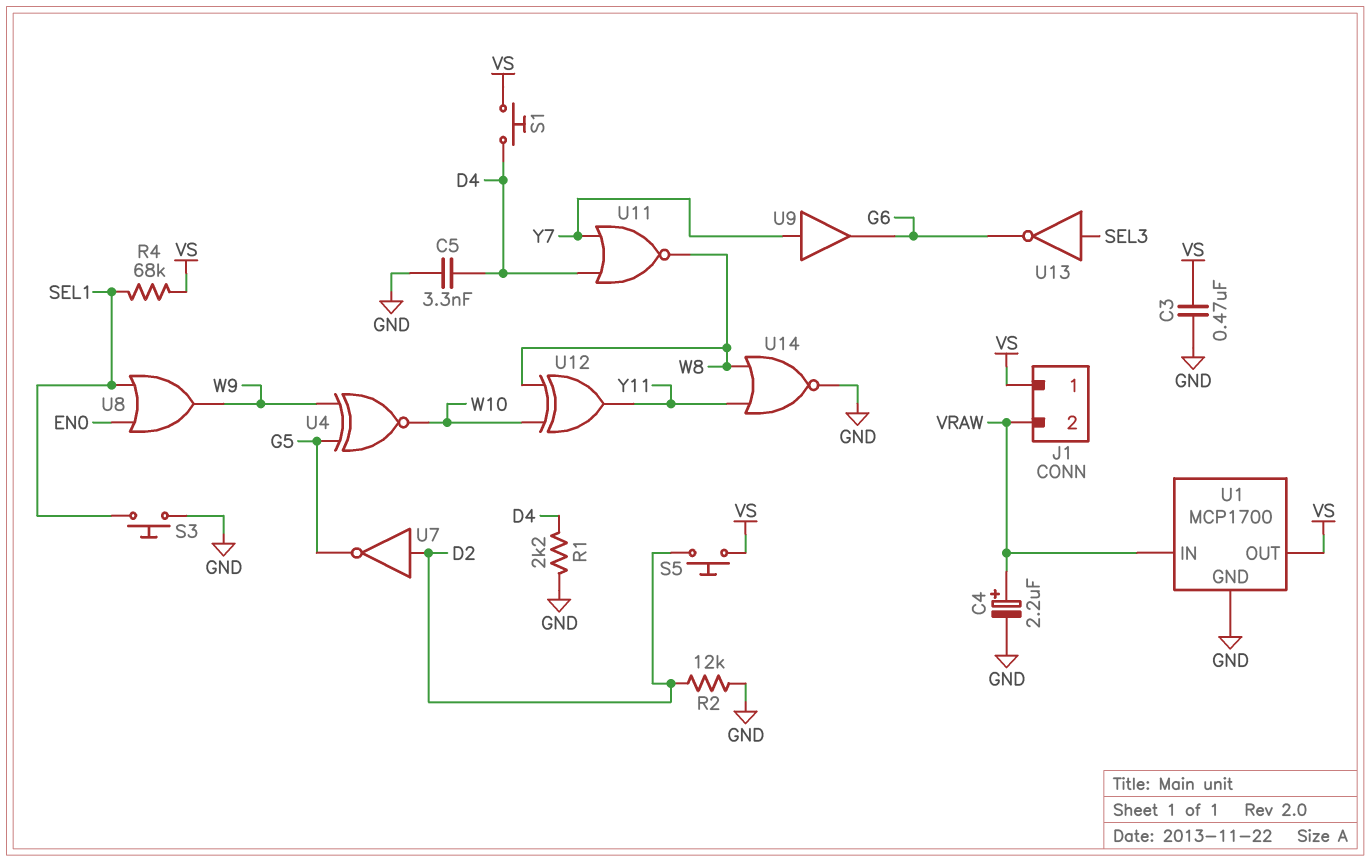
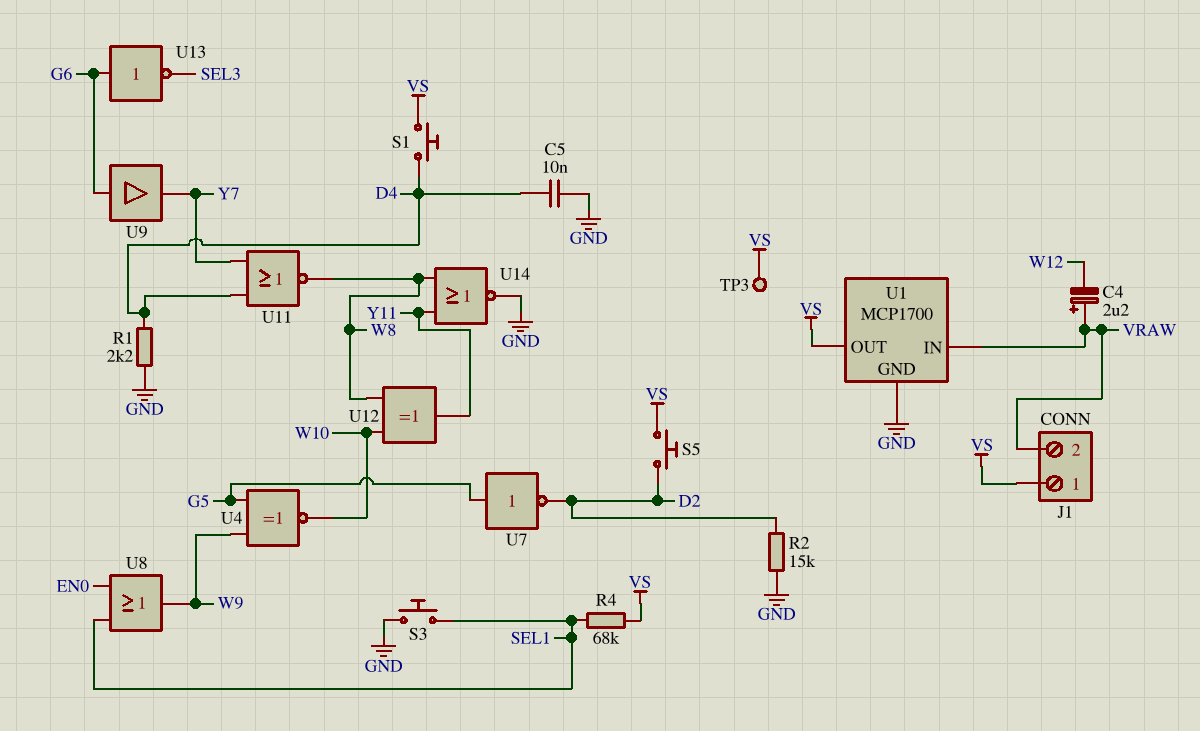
C3: 470nF (GND, VS) -> none
C4: 2.2uF (plus VRAW, minus GND) -> 2.2uF (plus VRAW, minus W12)
C5: 3.3nF (D4, GND) -> 10nF (D4, GND)
R2: 12k (D2, GND) -> 15k (D2, GND)
TP3: none -> test point (VS)
U7: NOT (in D2, out G5) -> NOT (in G5, out D2)
U9: buffer (in Y7, out G6) -> buffer (in G6, out Y7)
U13: NOT (in SEL3, out G6) -> NOT (in G6, out SEL3)

